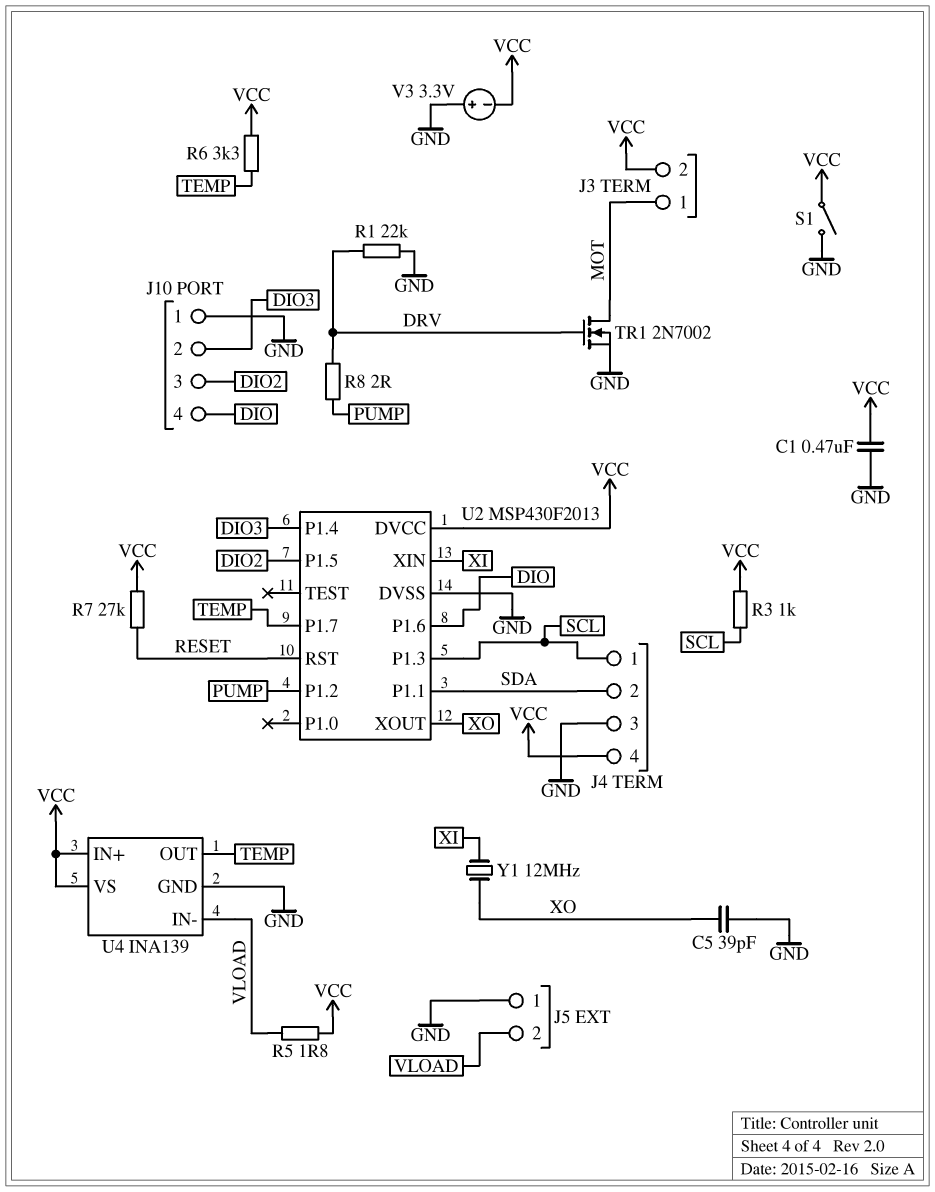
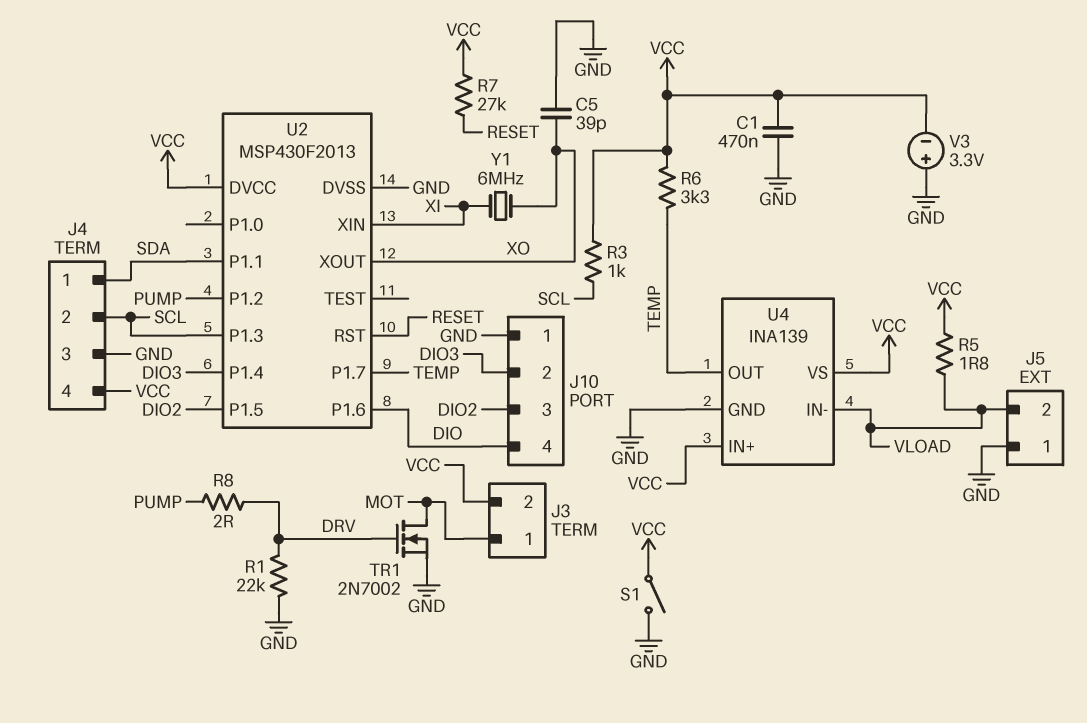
J4 pin 1: SCL -> SDA
J4 pin 2: SDA -> SCL
Y1: 12MHz (XI, XO) -> 6MHz (XI, XO)

